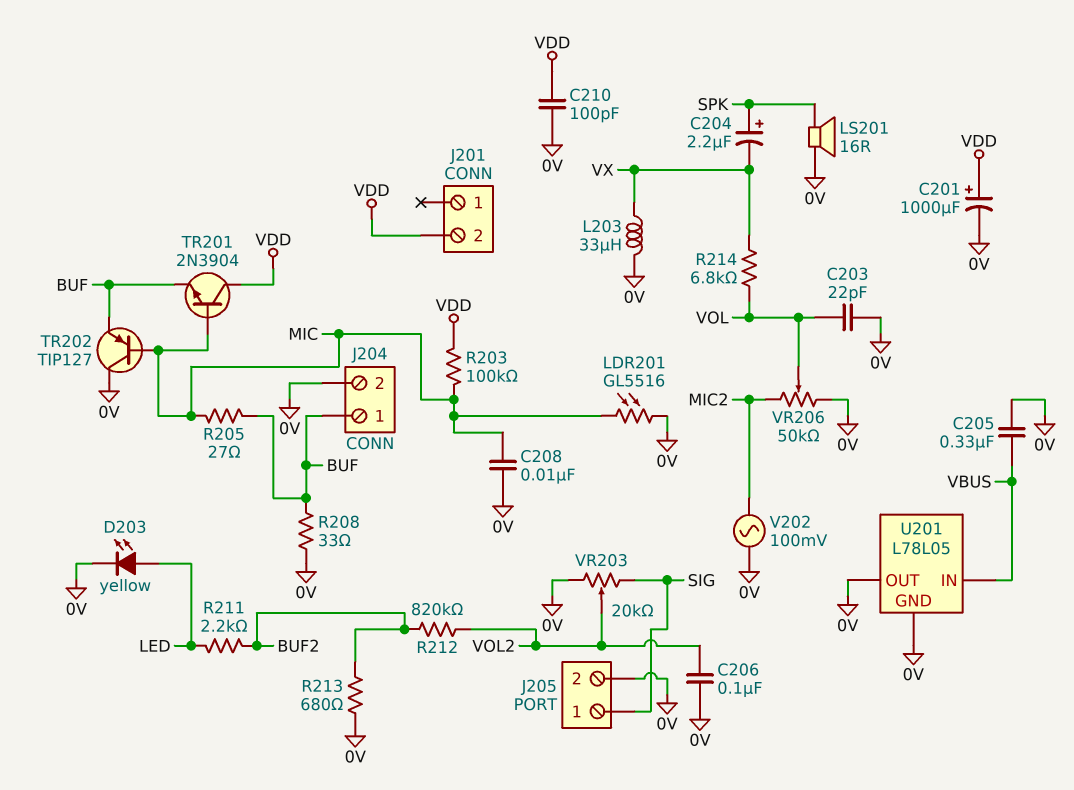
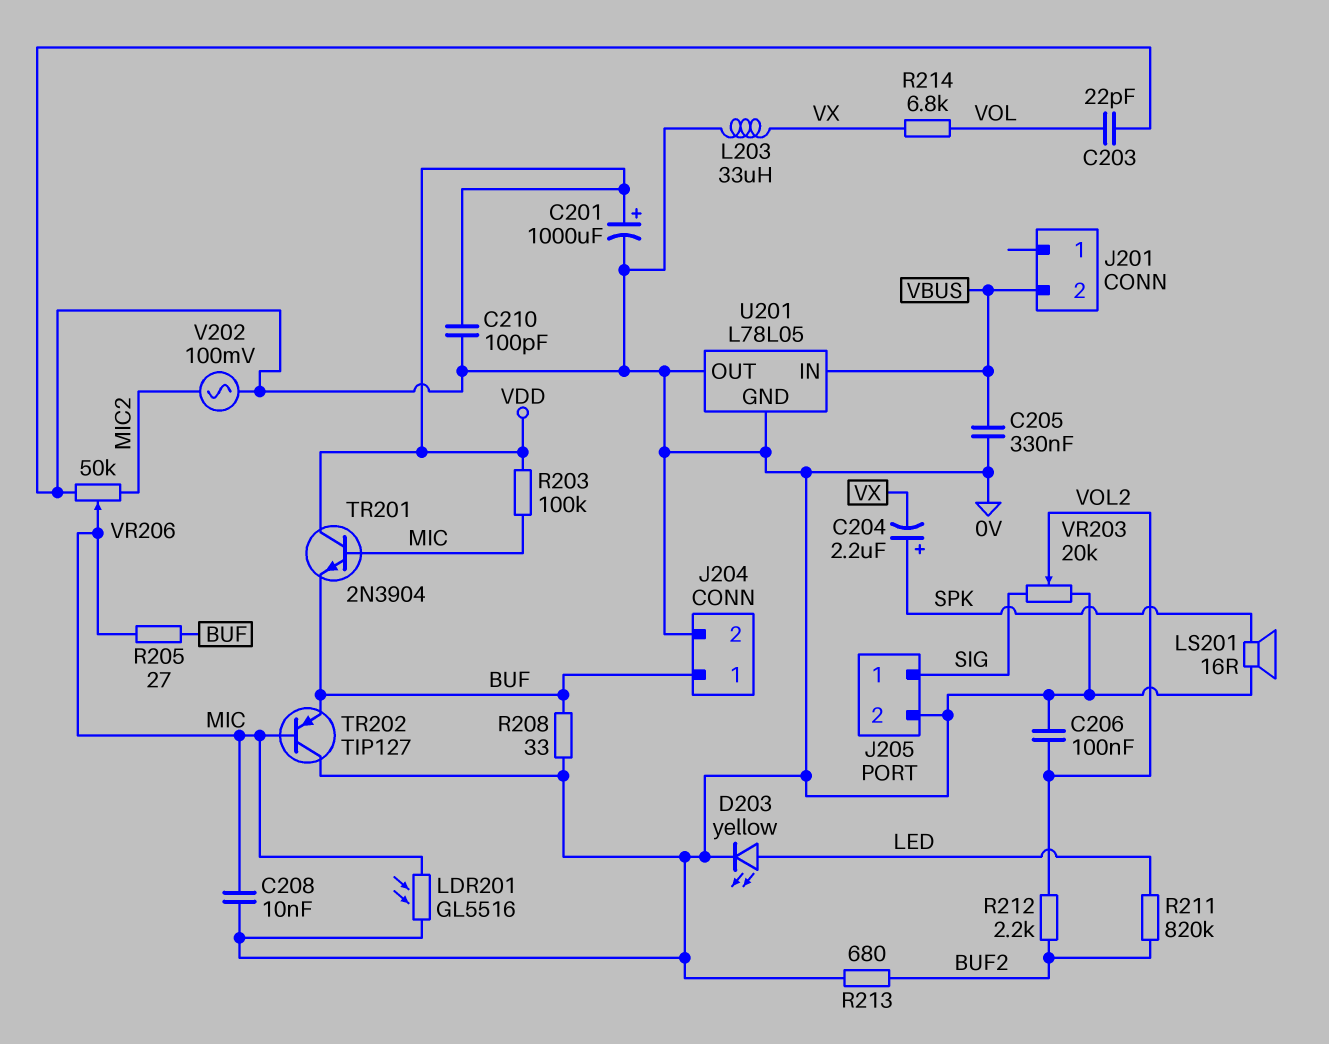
J201 pin 2: VDD -> VBUS
R211: 2.2k (BUF2, LED) -> 820k (BUF2, LED)
R212: 820k (BUF2, VOL2) -> 2.2k (BUF2, VOL2)
VR206: 50k (0V, MIC2, wiper VOL) -> 50k (0V, MIC2, wiper MIC)

